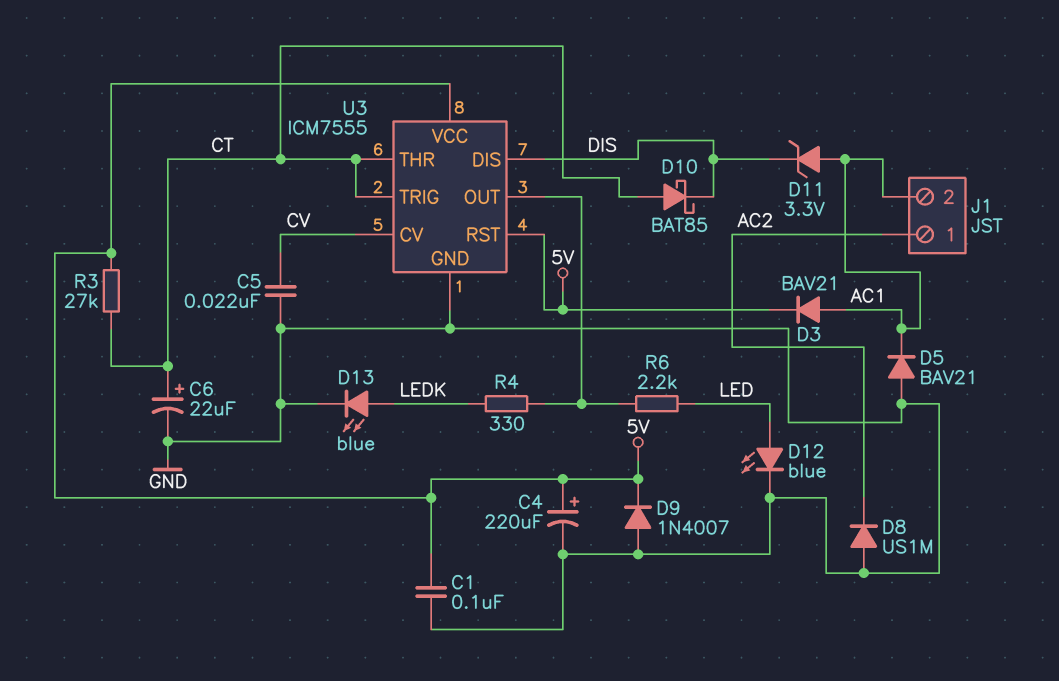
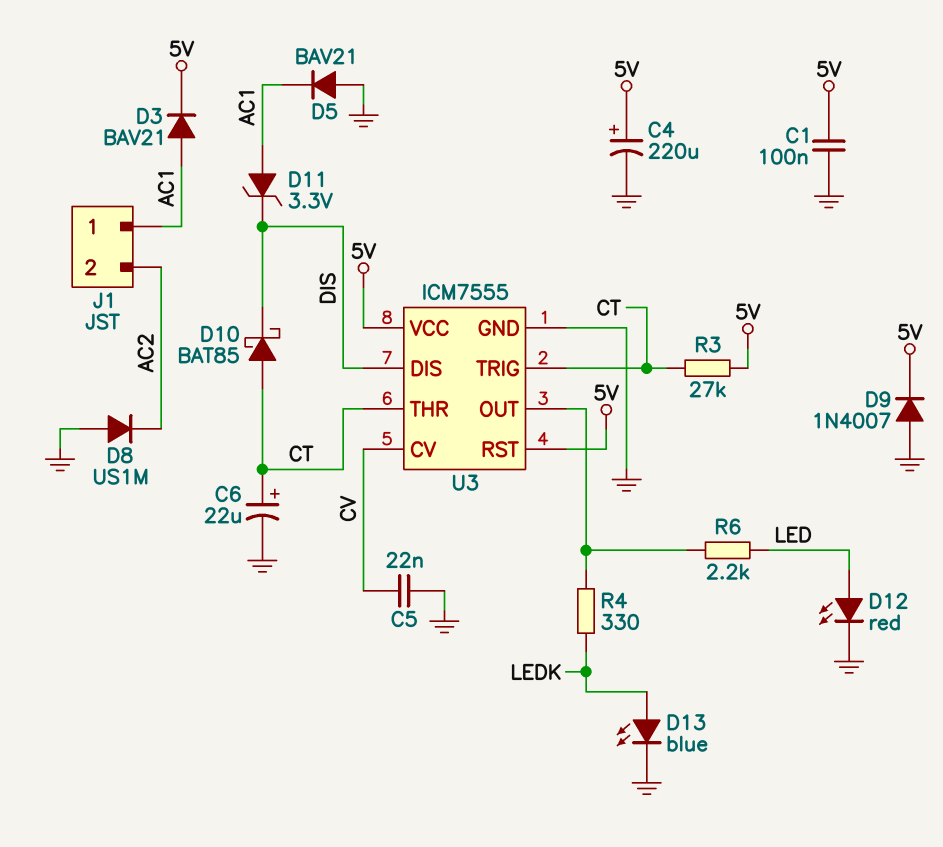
D12: LED blue (A LED, K GND) -> LED red (A LED, K GND)
J1 pin 1: AC2 -> AC1
J1 pin 2: AC1 -> AC2

